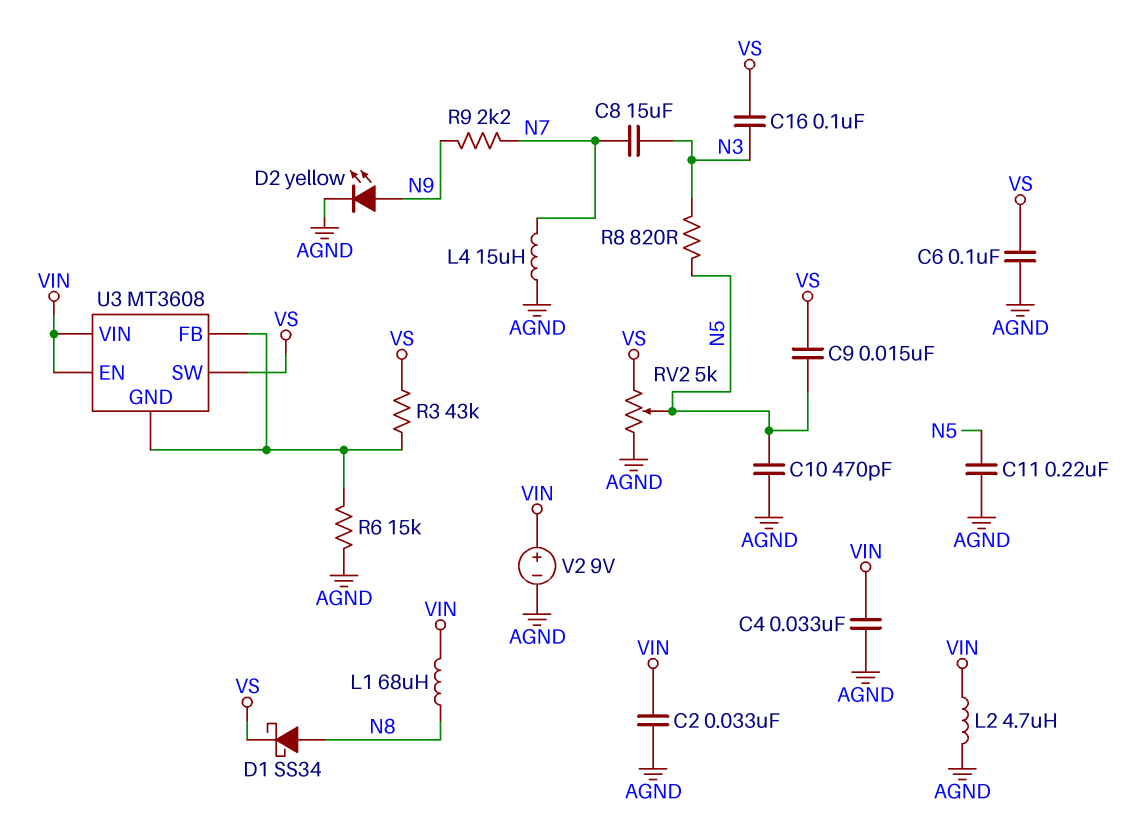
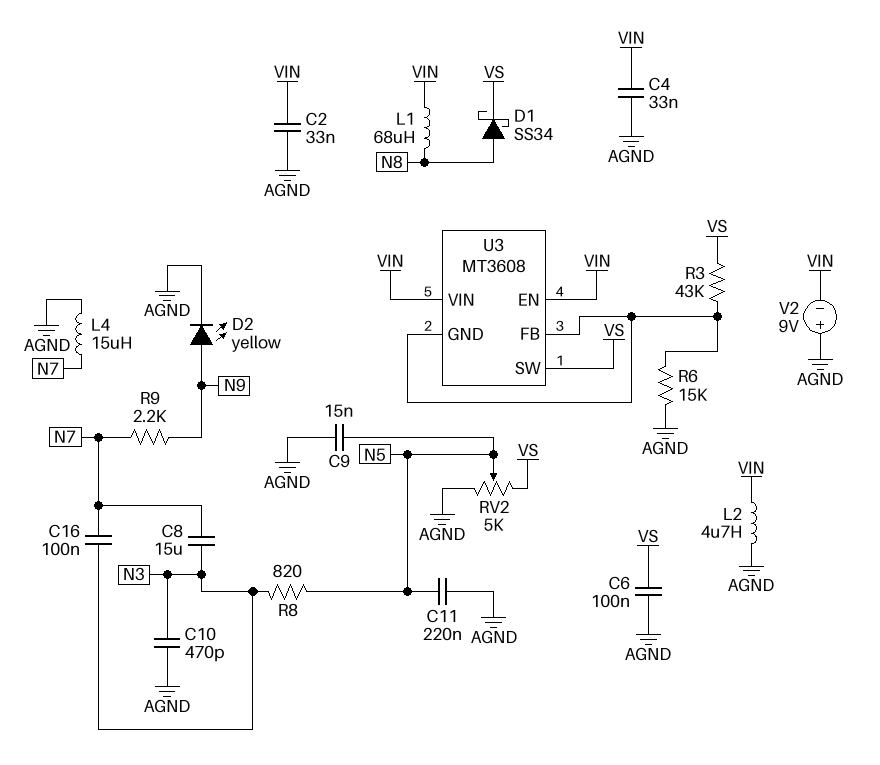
C9: 15nF (N5, VS) -> 15nF (AGND, N5)
C10: 470pF (AGND, N5) -> 470pF (AGND, N3)
C16: 100nF (N3, VS) -> 100nF (N3, N7)
V2: 9V (plus VIN, minus AGND) -> 9V (plus AGND, minus VIN)

